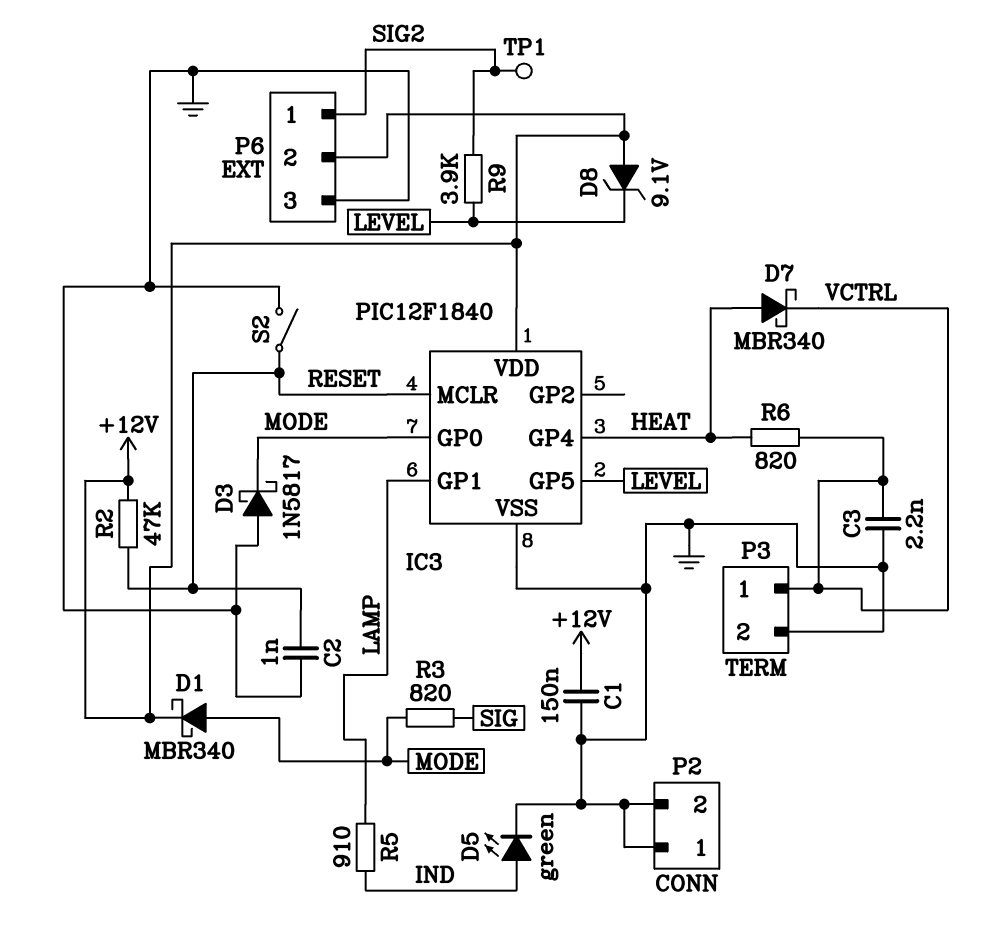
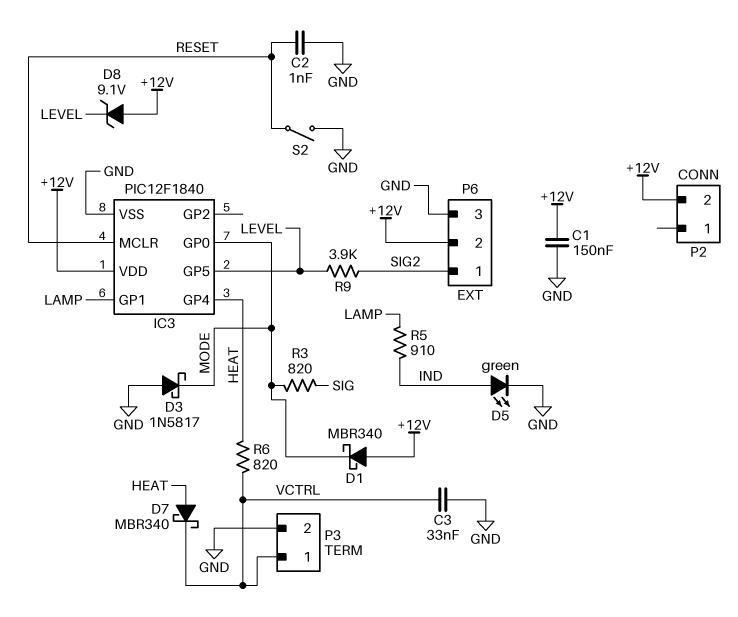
C3: 2.2nF (GND, VCTRL) -> 33nF (GND, VCTRL)
D1: schottky MBR340 (A MODE, K +12V) -> schottky MBR340 (A +12V, K MODE)
P2 pin 1: GND -> none
P2 pin 2: GND -> +12V
R2: 47k (+12V, RESET) -> none
TP1: test point (SIG2) -> none

